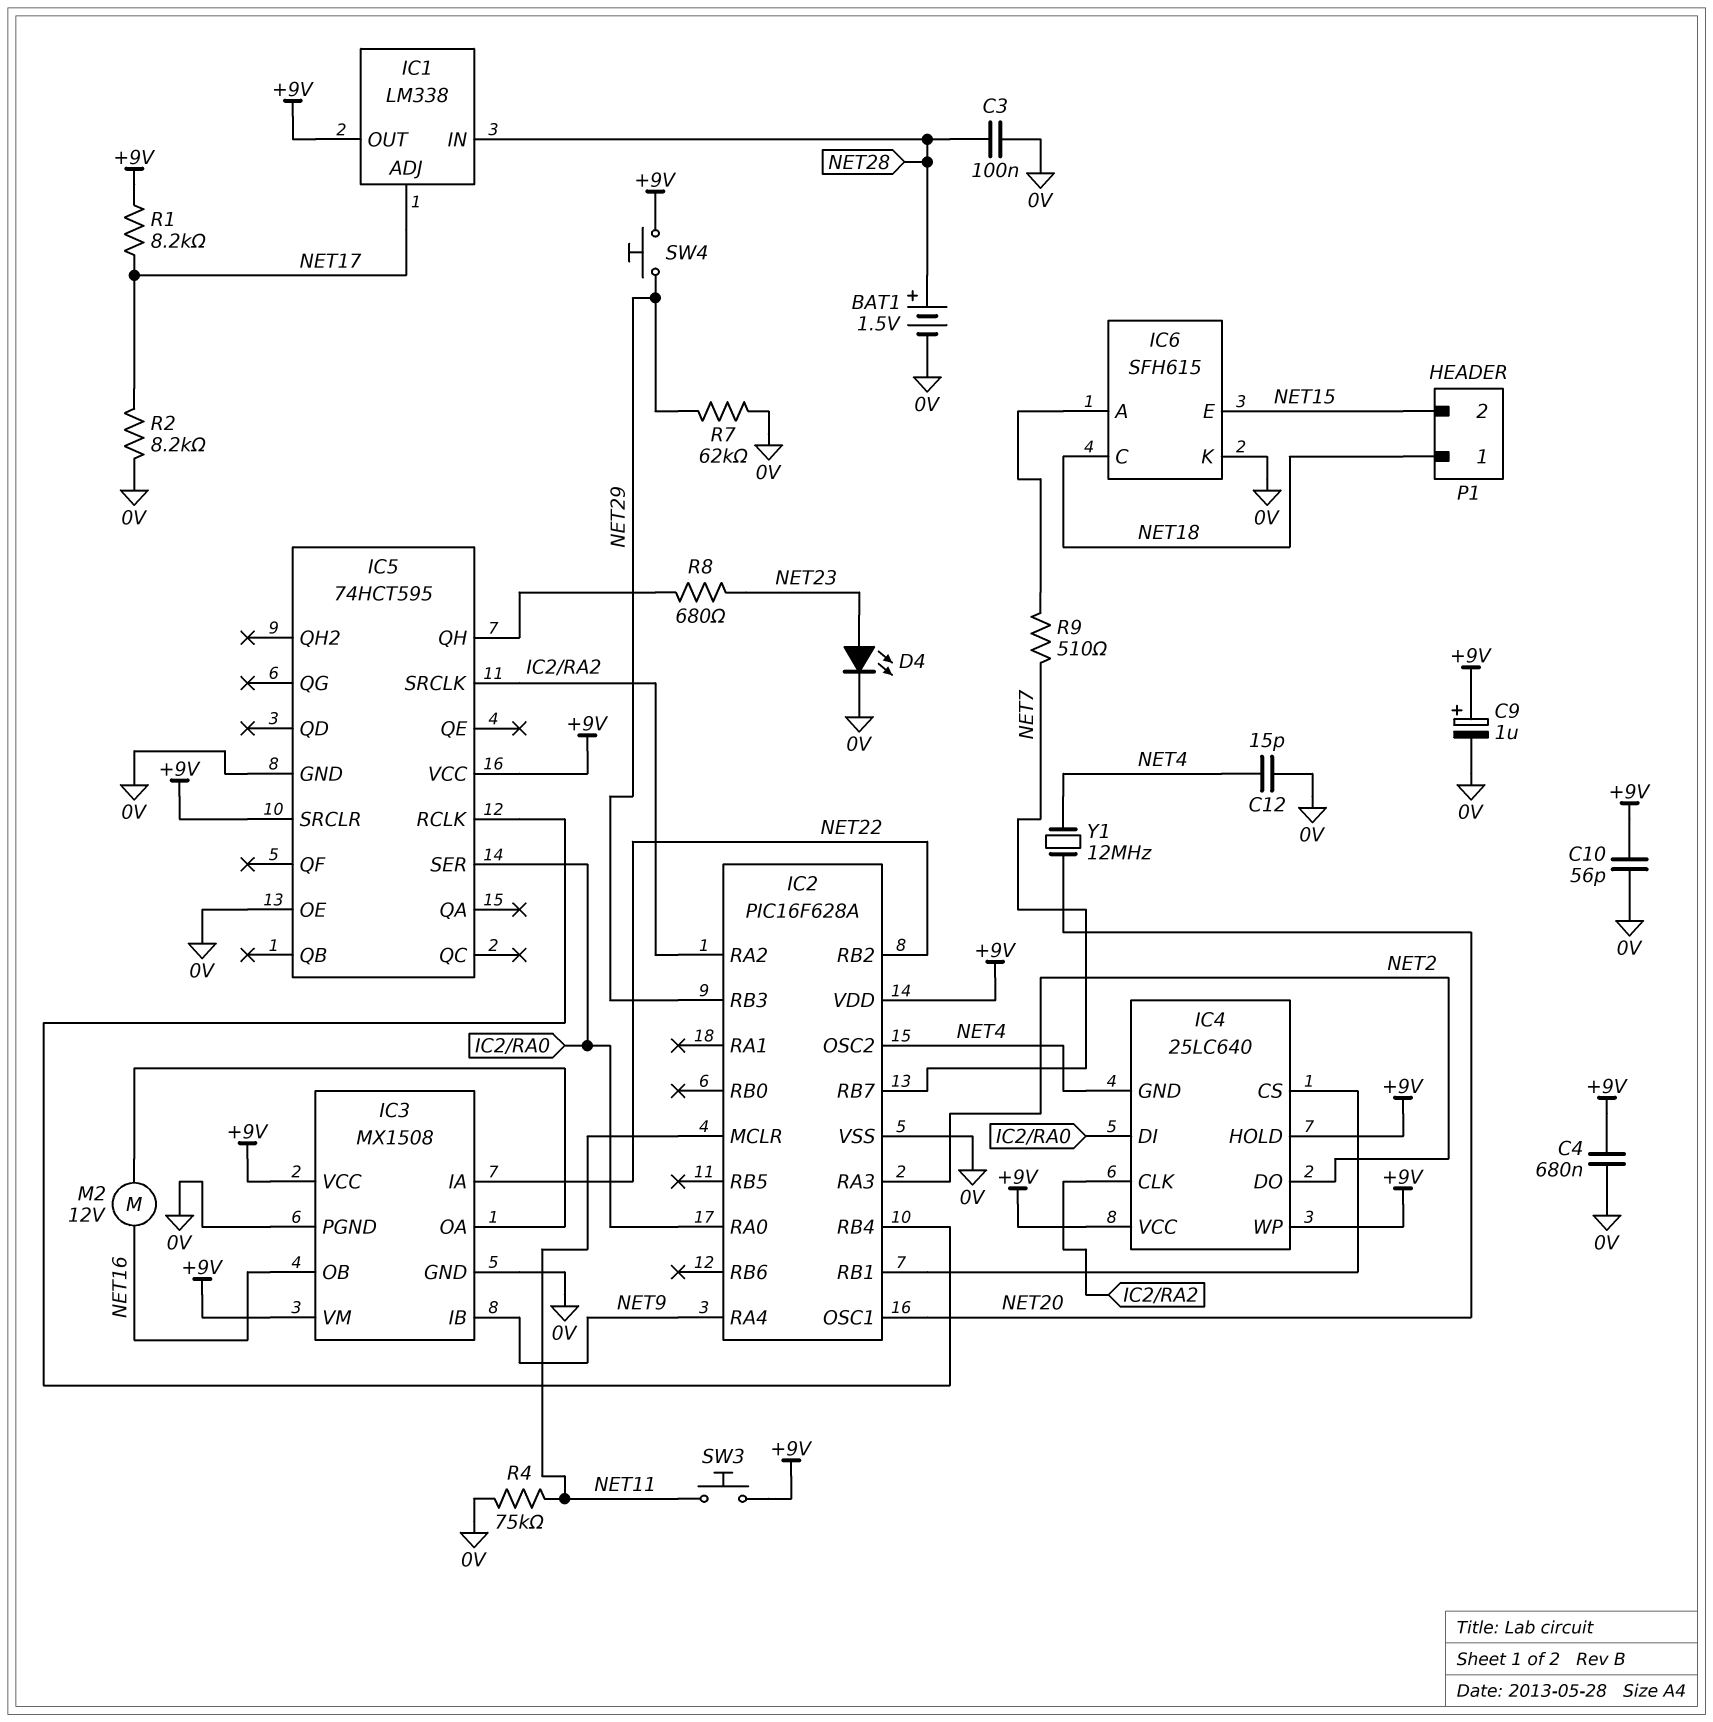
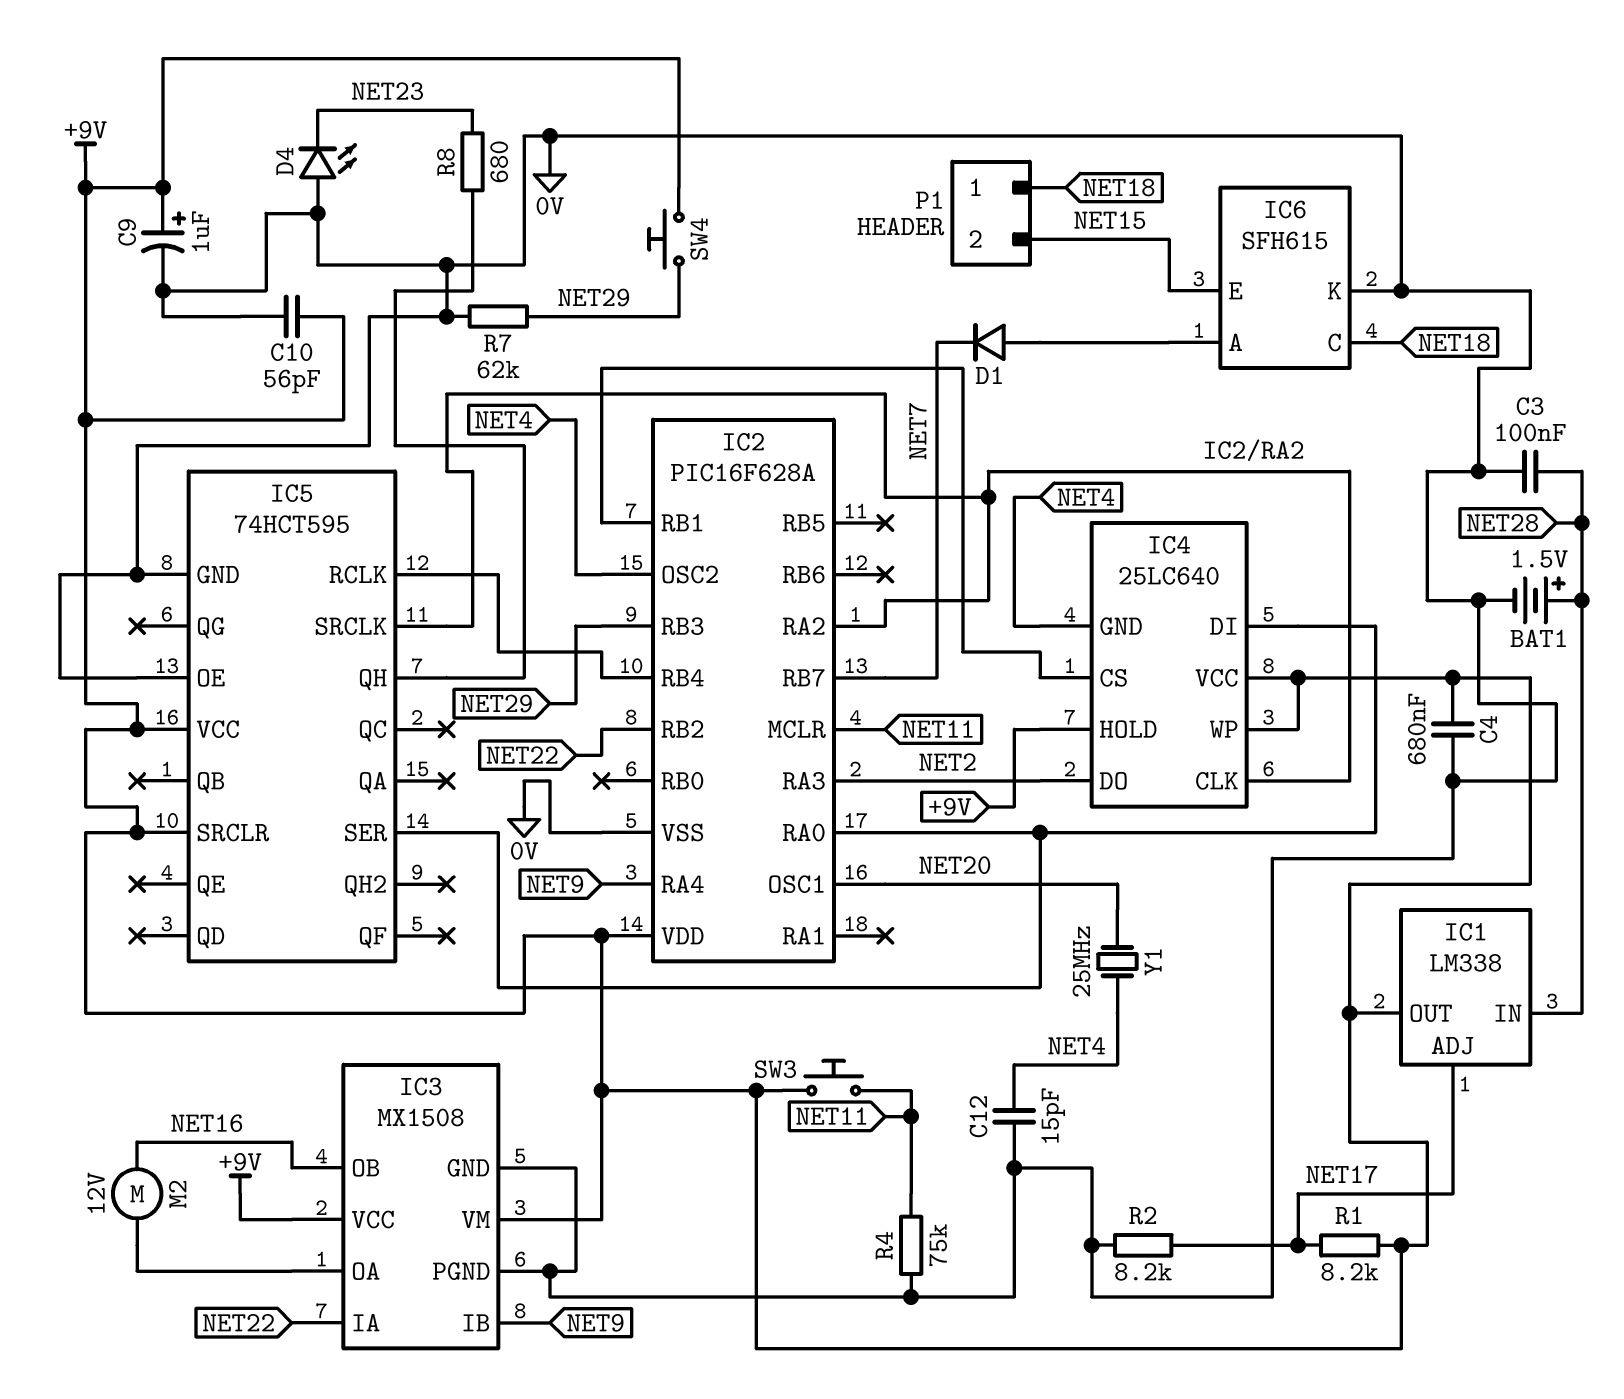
D1: none -> diode (A IC6/A, K NET7)
D4: LED (A NET23, K 0V) -> LED (A 0V, K NET23)
R9: 510 (IC6/A, NET7) -> none
Y1: 12MHz (NET4, NET20) -> 25MHz (NET4, NET20)

